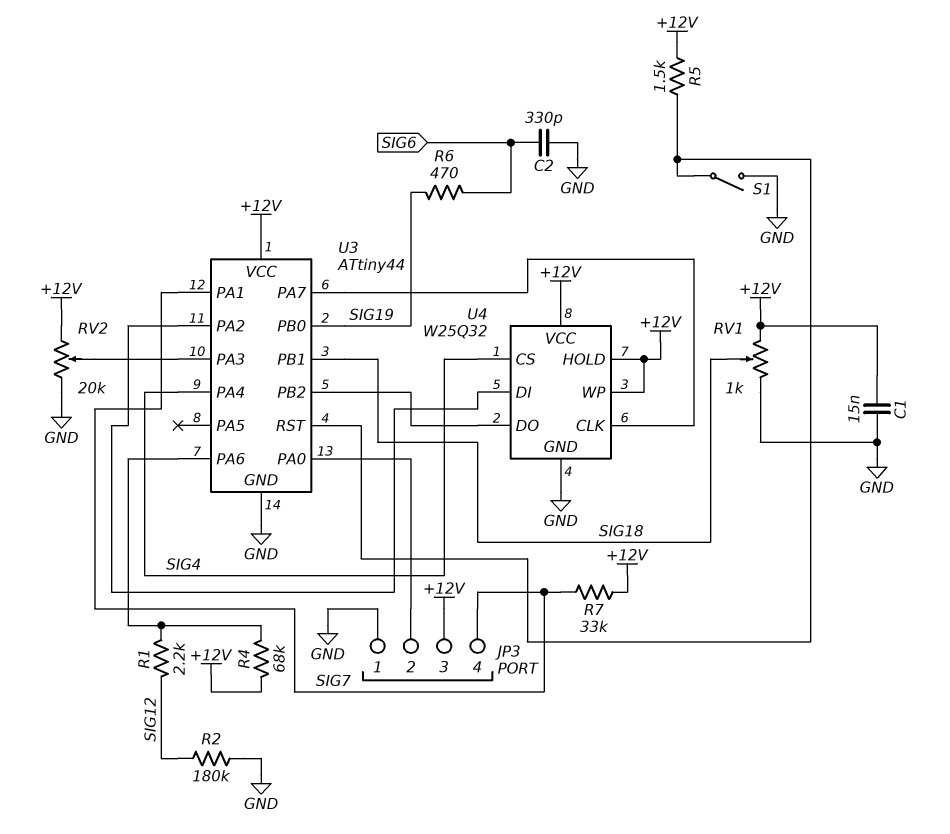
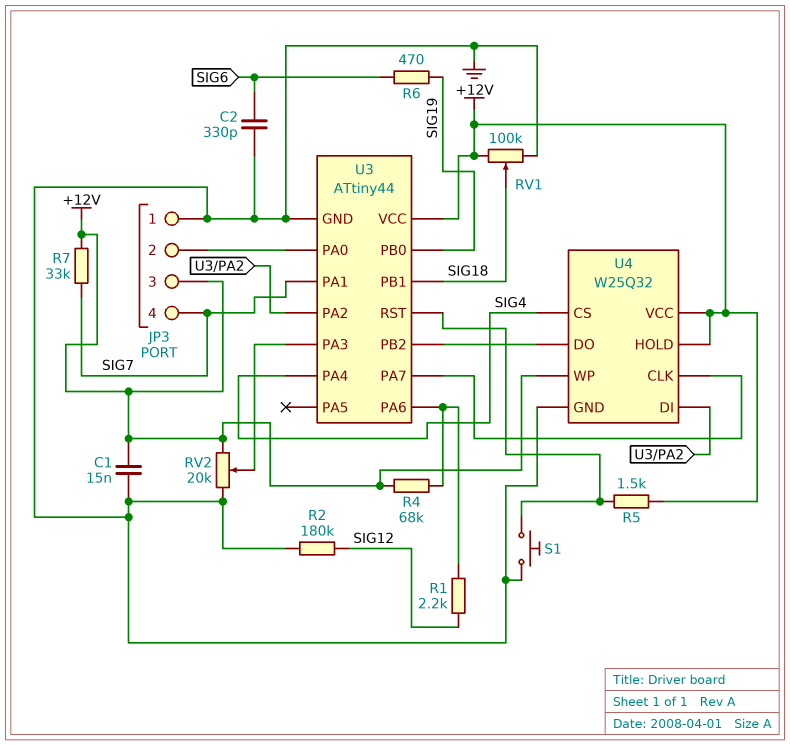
RV1: 1k (+12V, GND, wiper SIG18) -> 100k (+12V, GND, wiper SIG18)
S1: switch (GND, U3/RST) -> button (GND, U3/RST)

